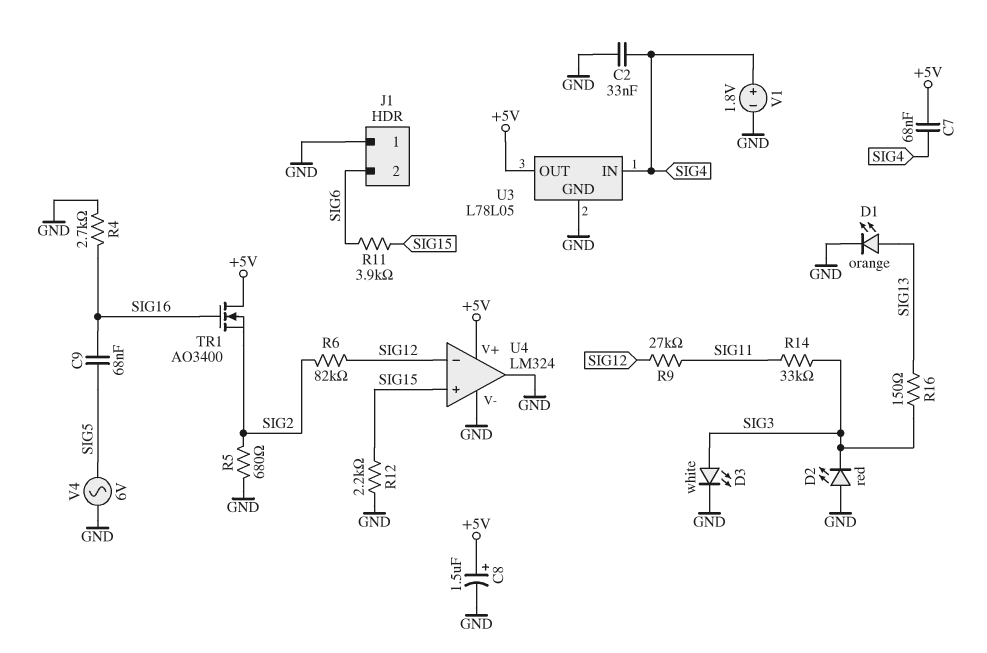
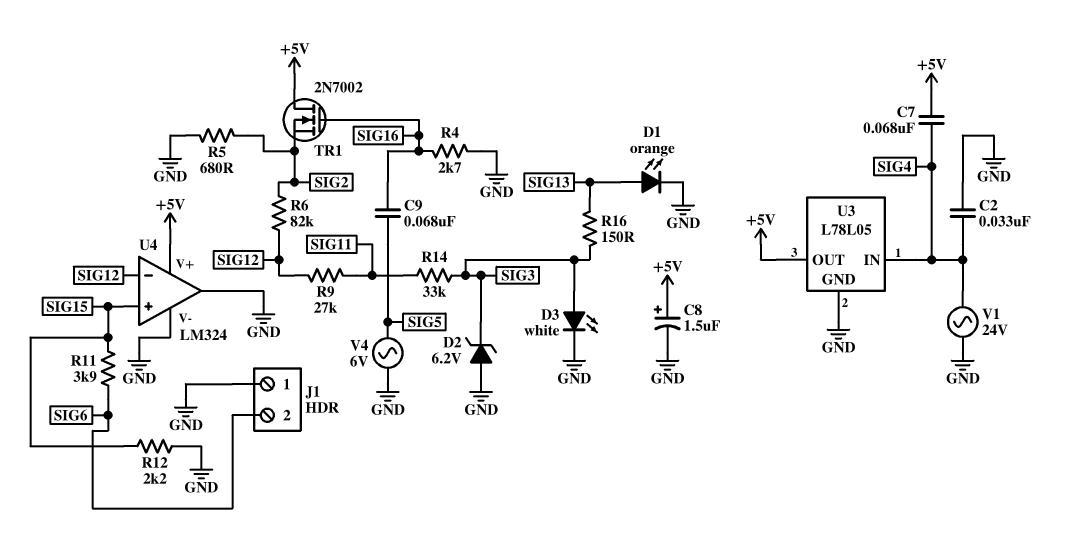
D2: LED red (A GND, K SIG3) -> zener 6.2V (A GND, K SIG3)
TR1: NMOS AO3400 (G SIG16, D +5V, S SIG2) -> NMOS 2N7002 (G SIG16, D +5V, S SIG2)
V1: 1.8V (plus SIG4, minus GND) -> AC 24V (GND, SIG4)

